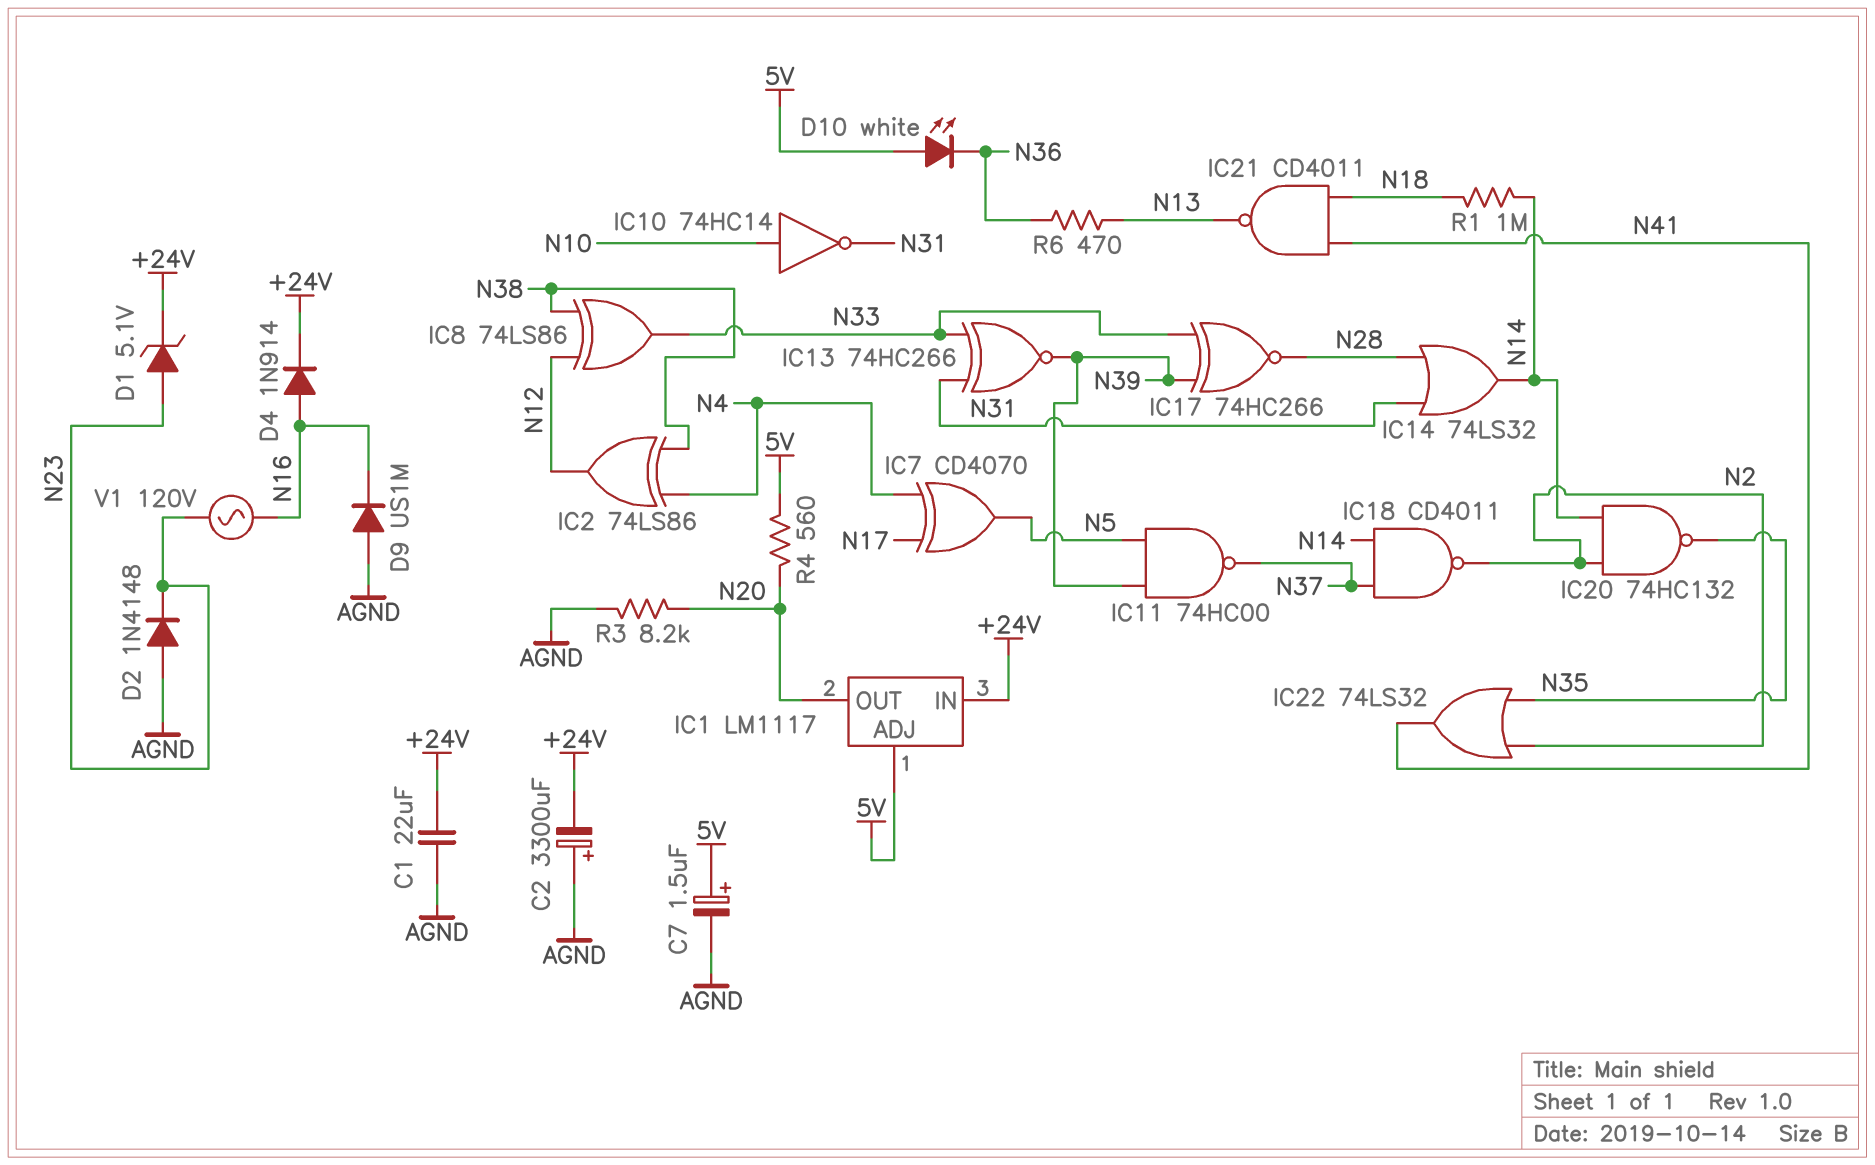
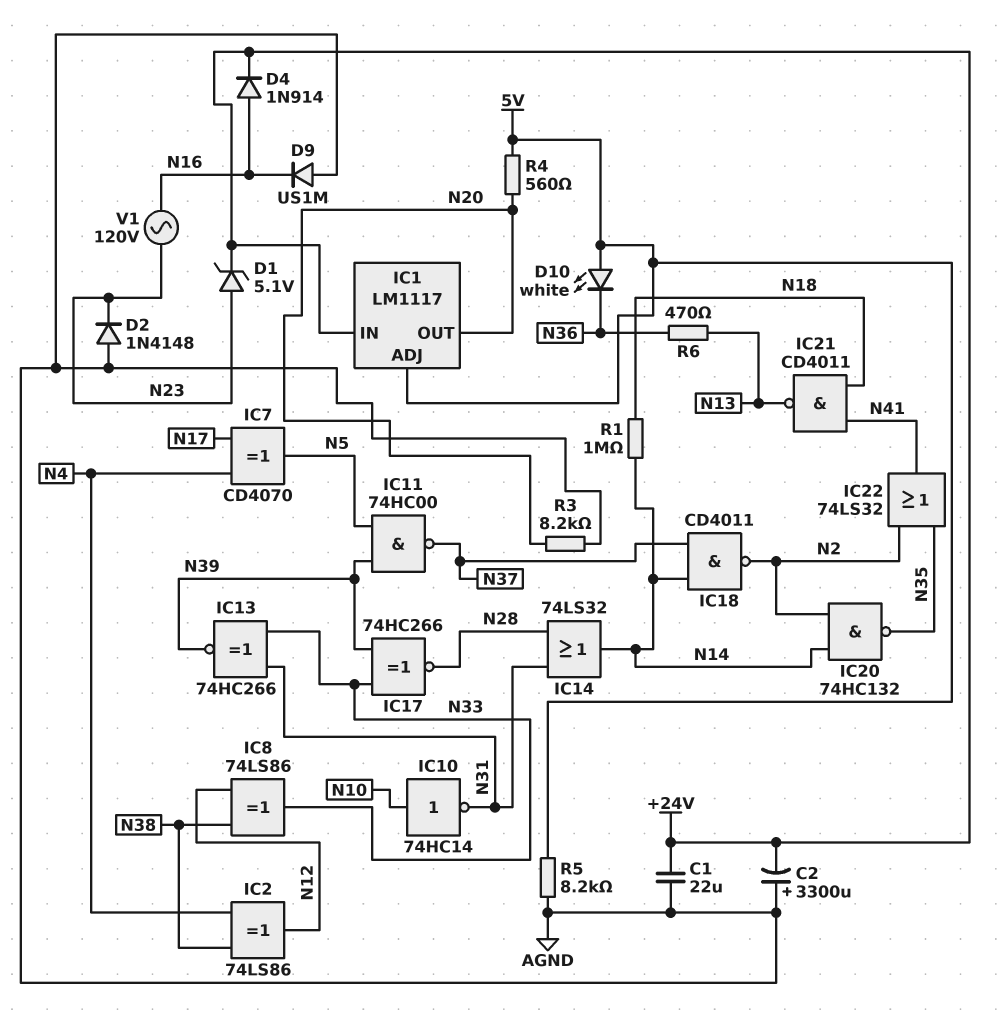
C7: 1.5uF (plus 5V, minus AGND) -> none
R5: none -> 8.2k (5V, AGND)

